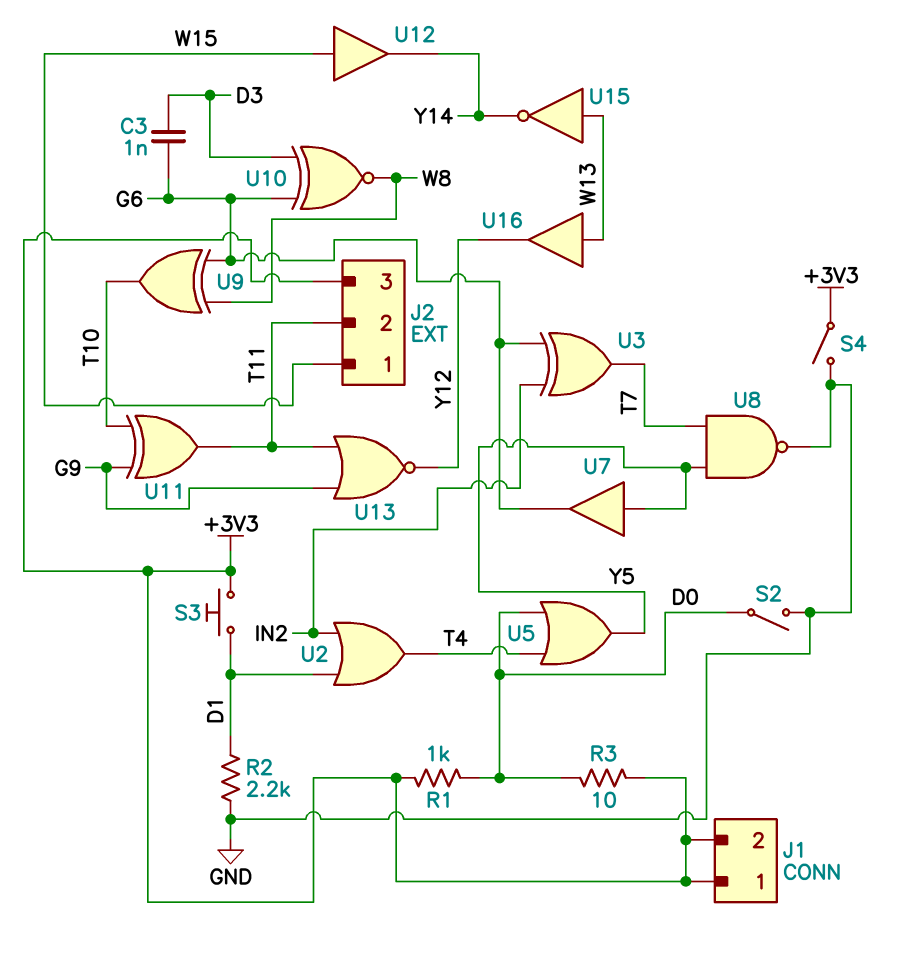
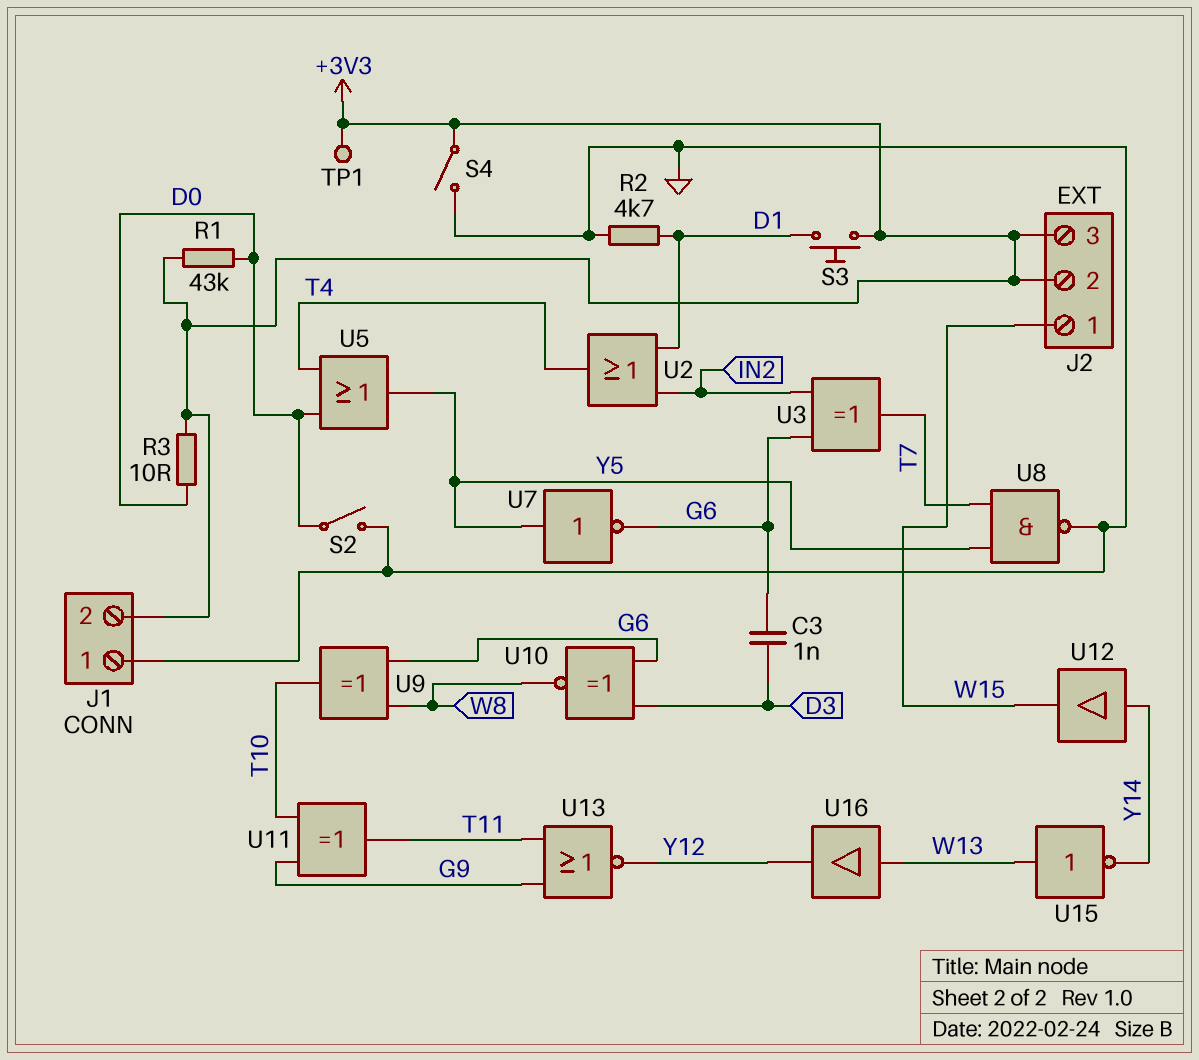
J1 pin 1: +3V3 -> GND
J2 pin 2: T11 -> +3V3
R1: 1k (+3V3, D0) -> 43k (+3V3, D0)
R2: 2.2k (D1, GND) -> 4.7k (D1, GND)
TP1: none -> test point (+3V3)
U7: buffer (in Y5, out G6) -> NOT (in Y5, out G6)
U12: buffer (in W15, out Y14) -> buffer (in Y14, out W15)

